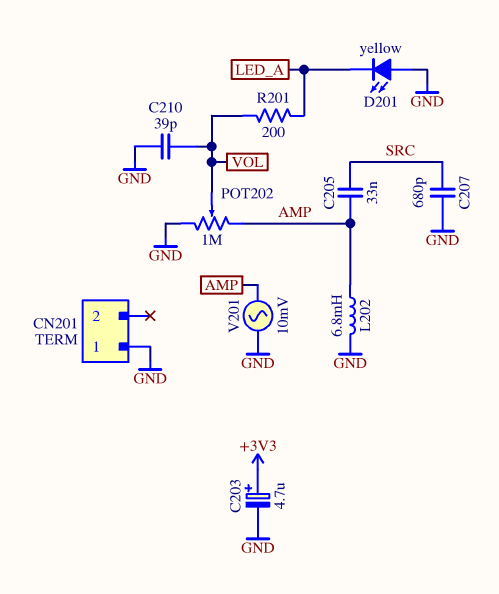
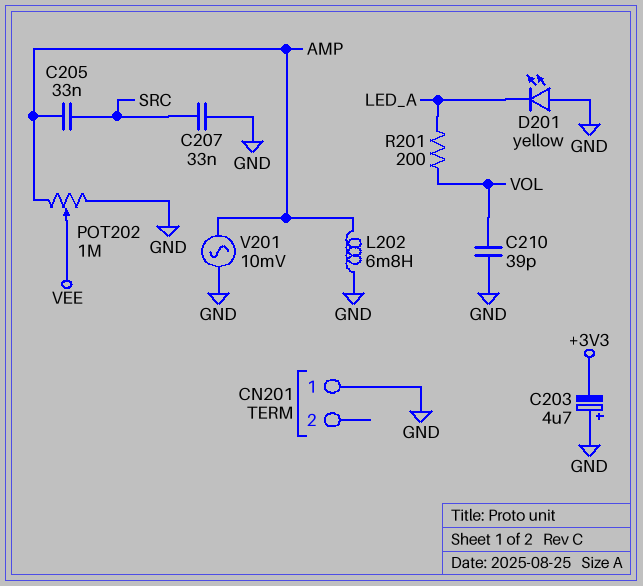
C203: 4.7uF (plus +3V3, minus GND) -> 4.7uF (plus GND, minus +3V3)
C207: 680pF (GND, SRC) -> 33nF (GND, SRC)
POT202: 1M (AMP, GND, wiper VOL) -> 1M (AMP, GND, wiper VEE)

